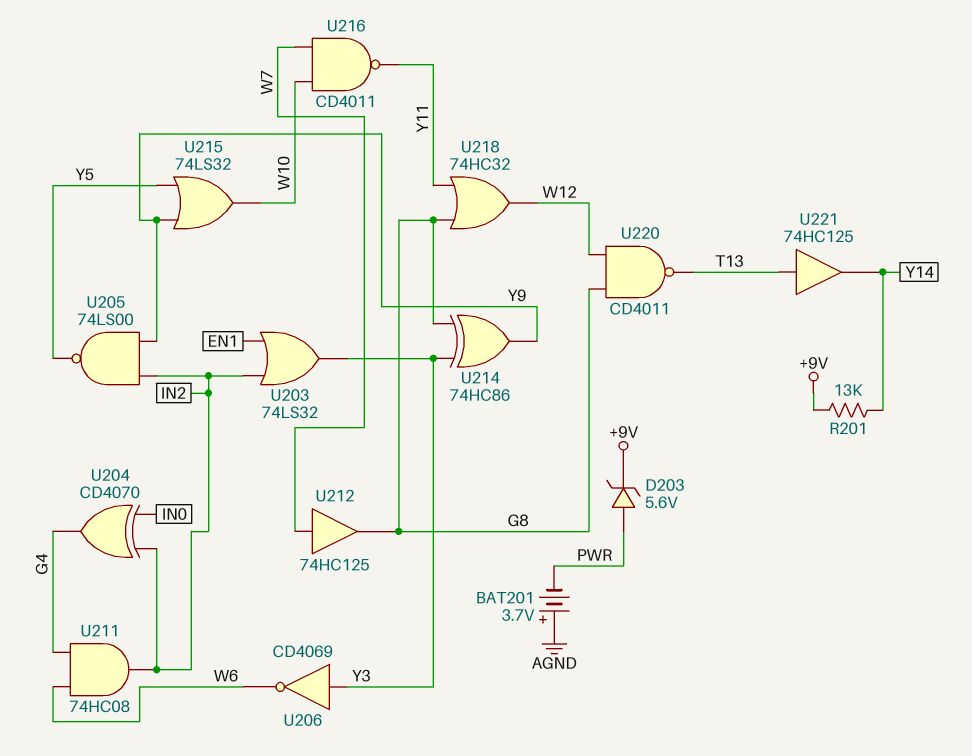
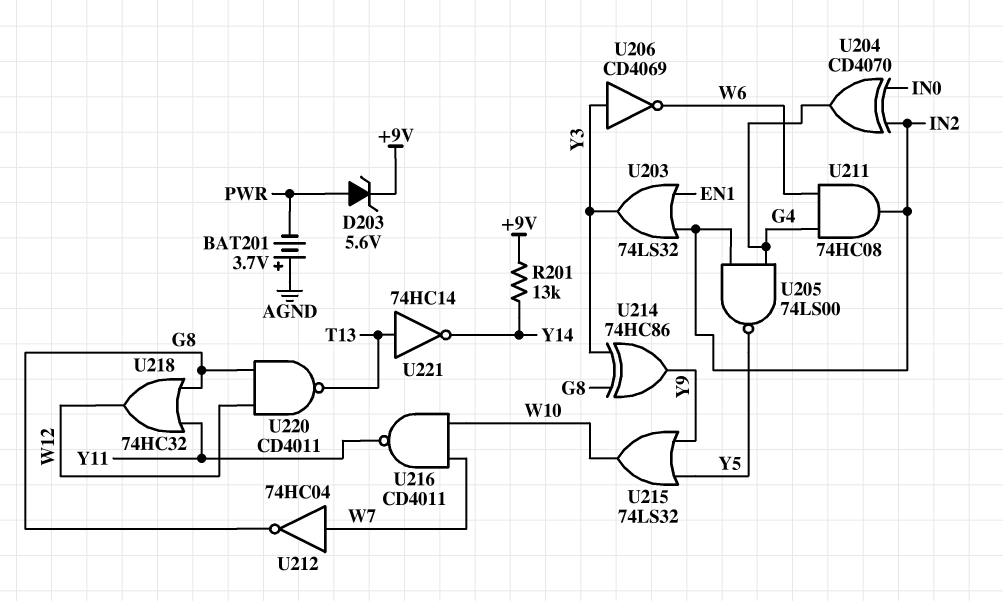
U205: NAND 74LS00 (in IN2, in Y9, out Y5) -> NAND 74LS00 (in G4, in IN2, out Y5)
U212: buffer 74HC125 (in W7, out G8) -> NOT 74HC04 (in W7, out G8)
U221: buffer 74HC125 (in T13, out Y14) -> NOT 74HC14 (in T13, out Y14)

